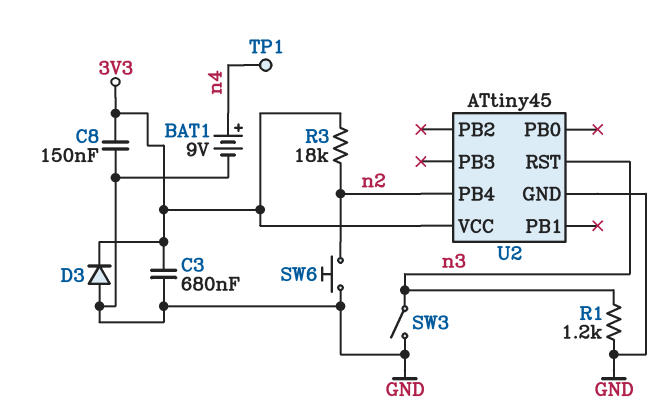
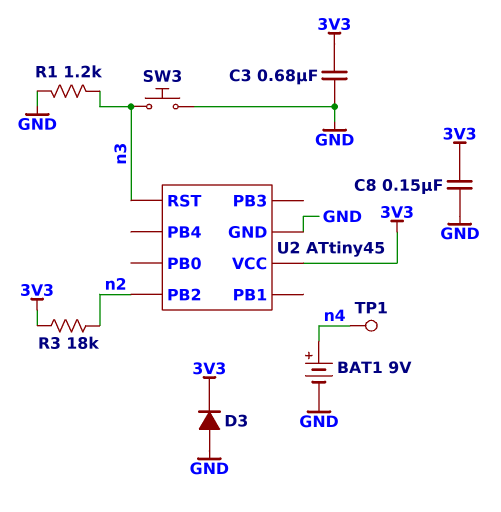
SW3: switch (GND, n3) -> button (GND, n3)
SW6: button (GND, n2) -> none
U2 pin PB2: none -> n2
U2 pin PB4: n2 -> none

